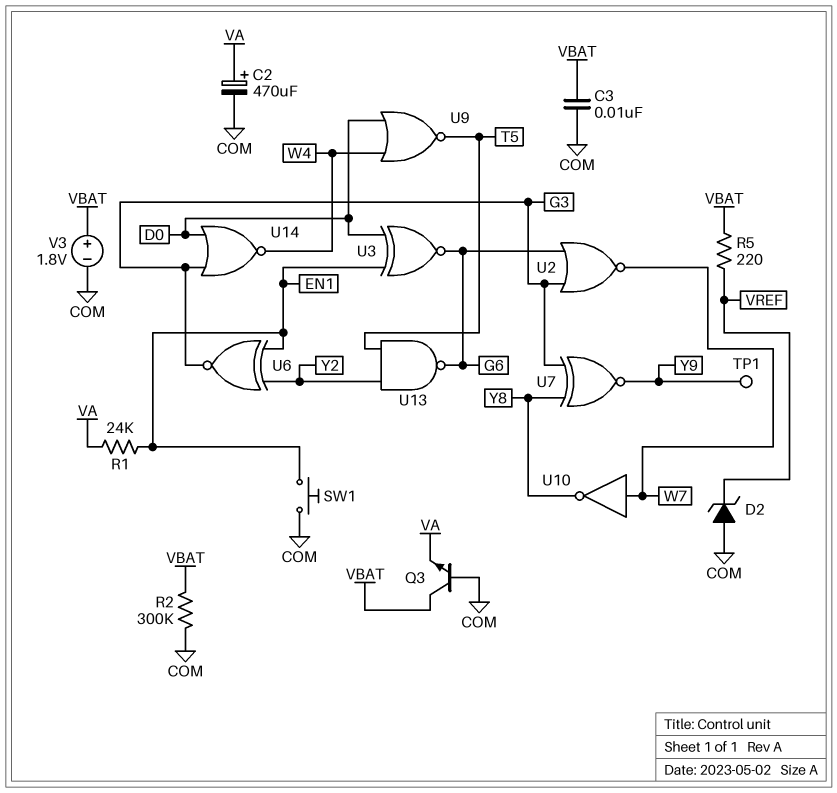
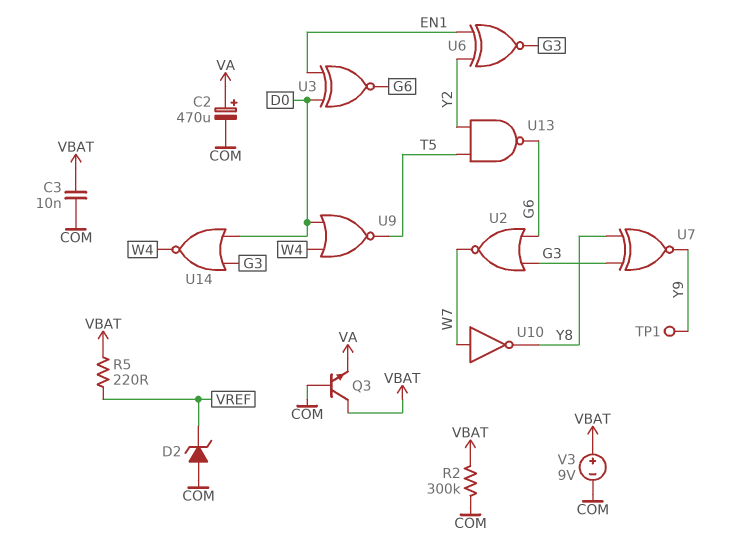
R1: 24k (EN1, VA) -> none
SW1: button (COM, EN1) -> none
V3: 1.8V (plus VBAT, minus COM) -> 9V (plus VBAT, minus COM)

